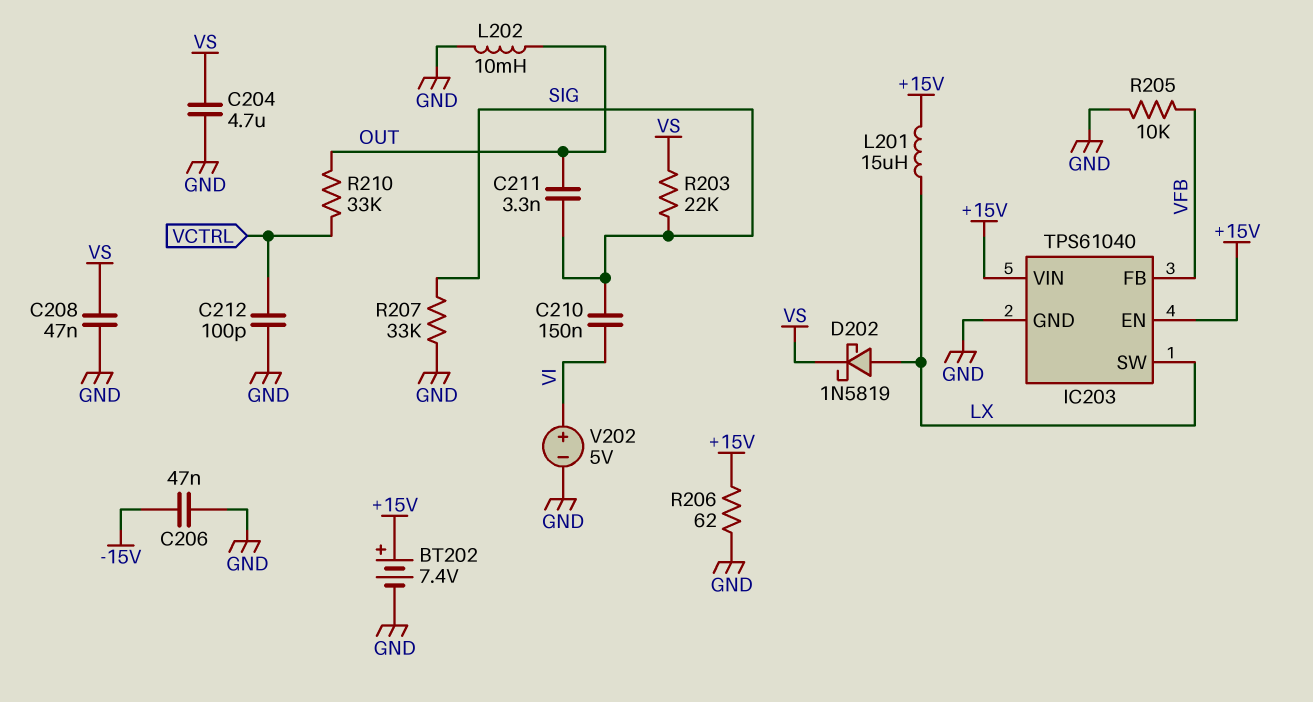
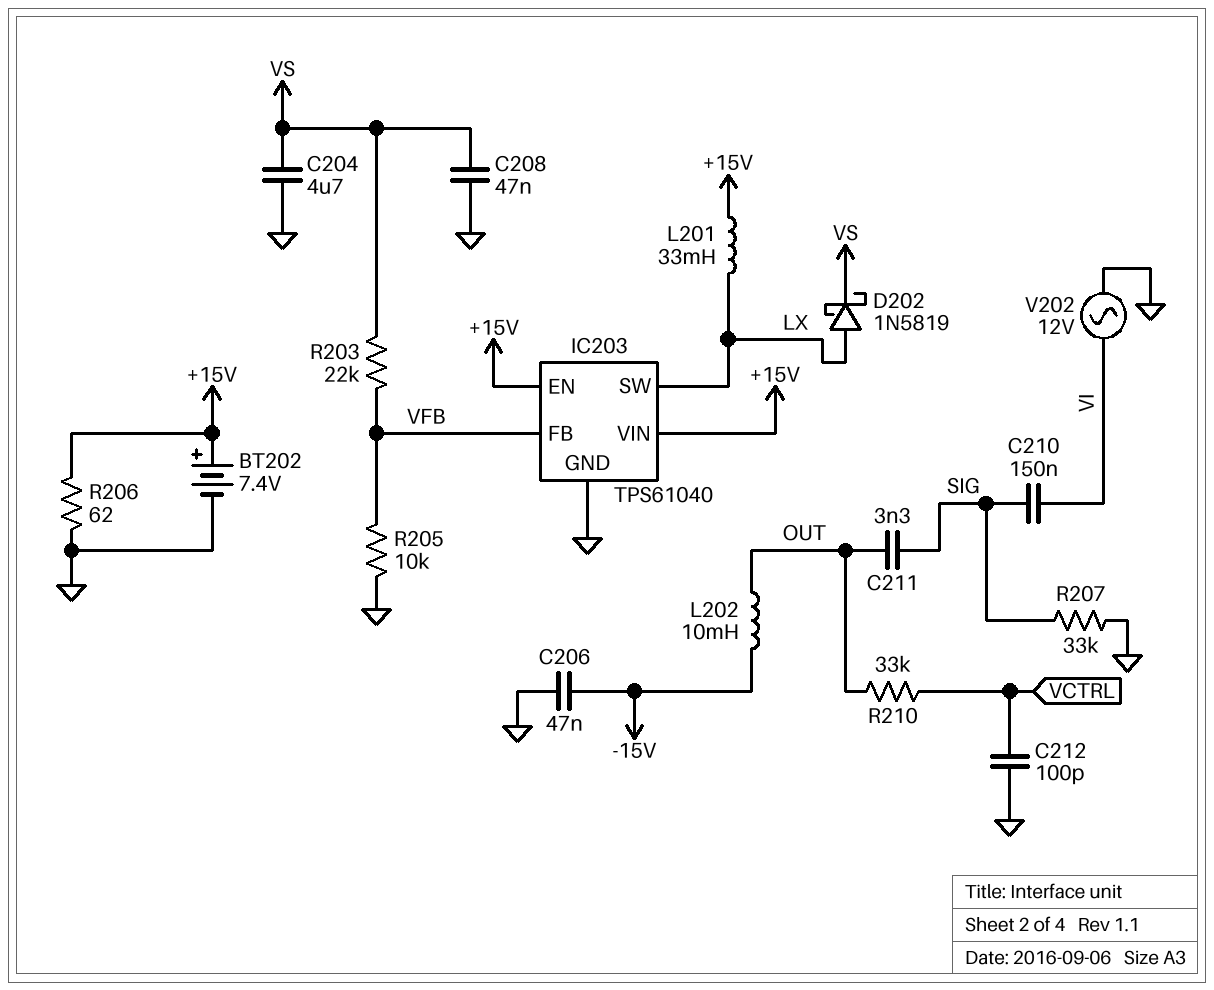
L201: 15uH (+15V, LX) -> 33mH (+15V, LX)
L202: 10mH (GND, OUT) -> 10mH (-15V, OUT)
R203: 22k (SIG, VS) -> 22k (VFB, VS)
V202: 5V (plus VI, minus GND) -> AC 12V (GND, VI)

